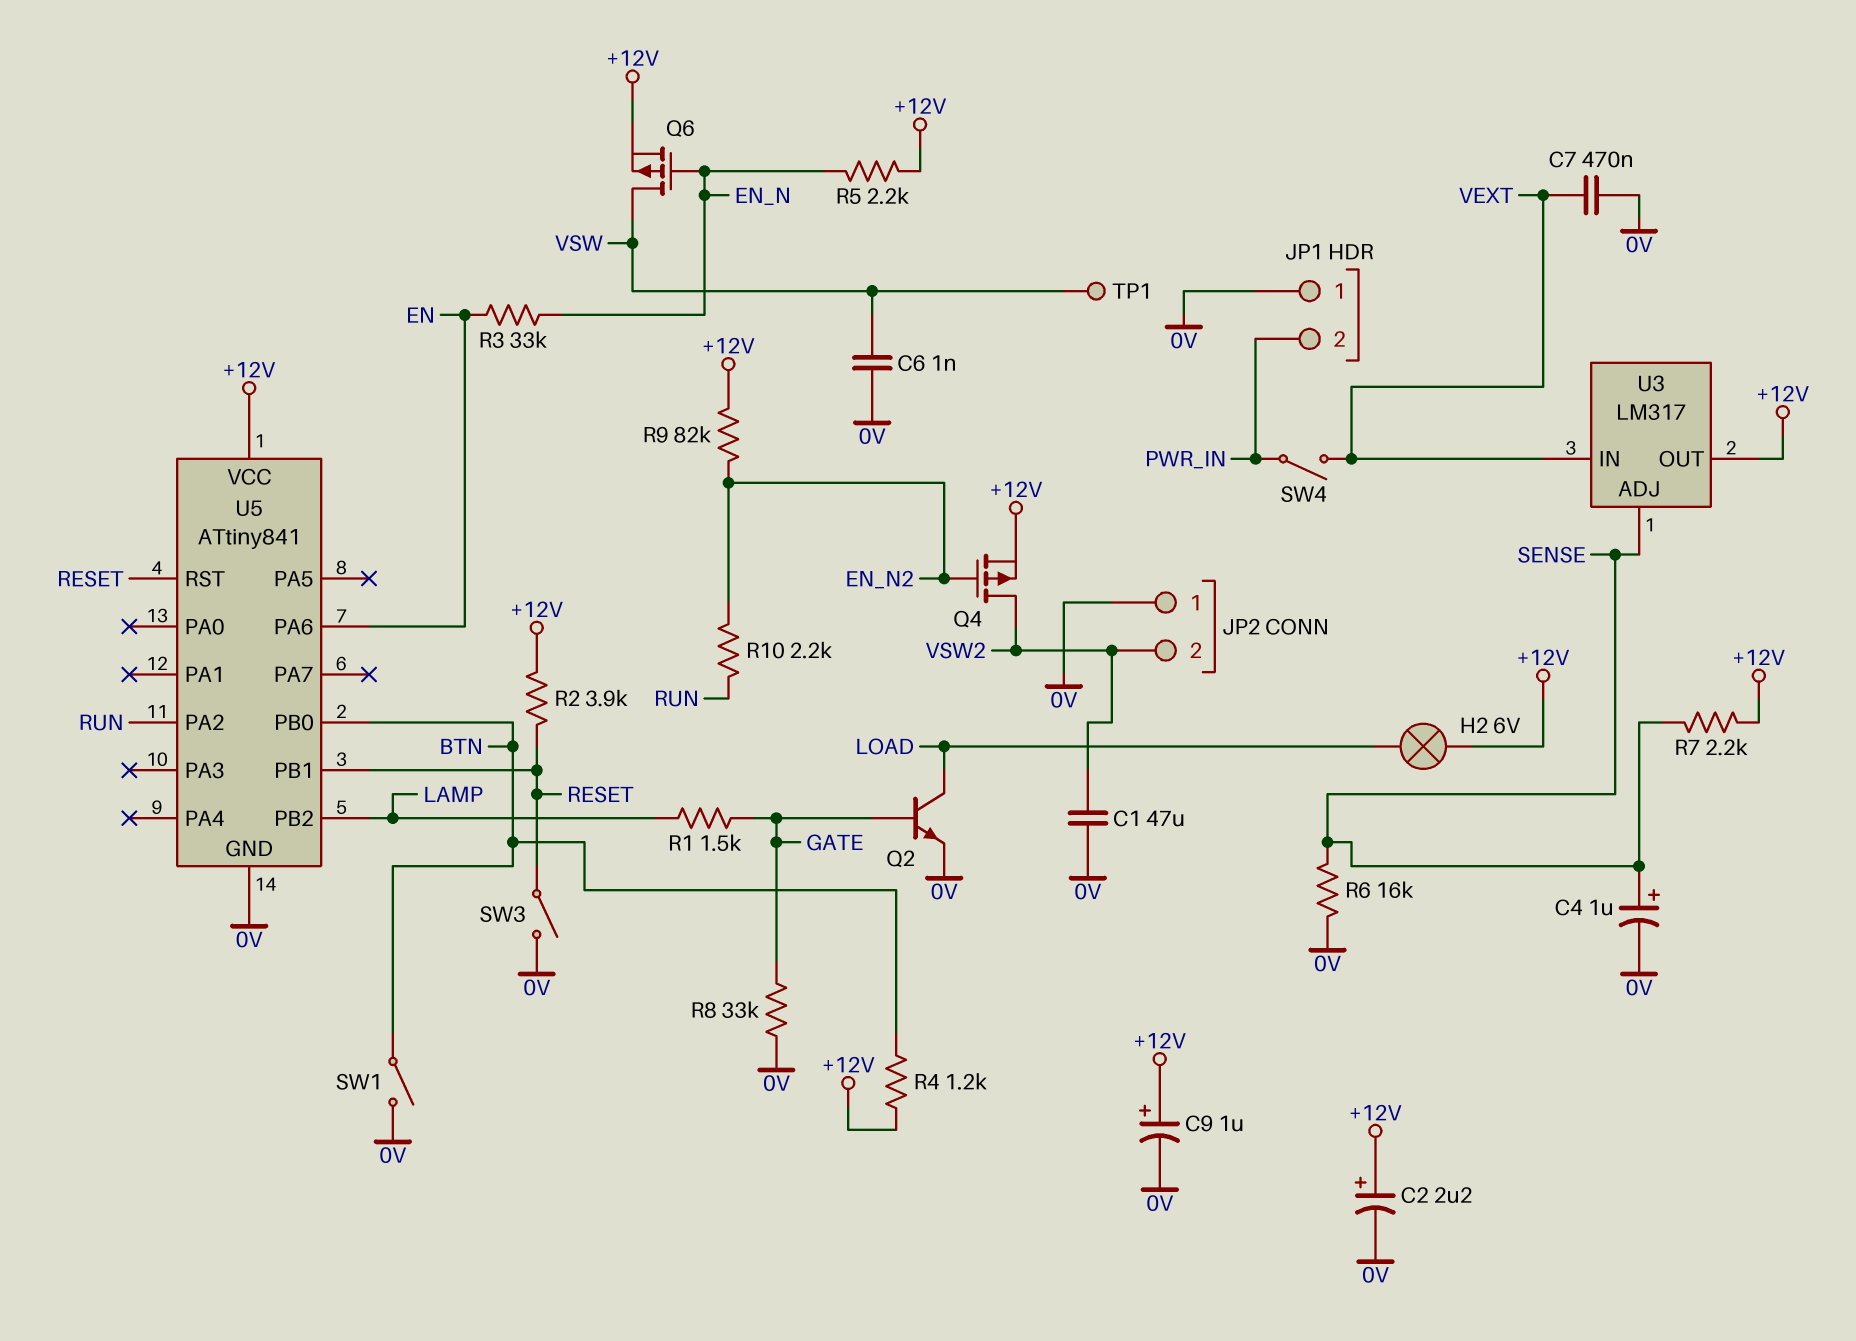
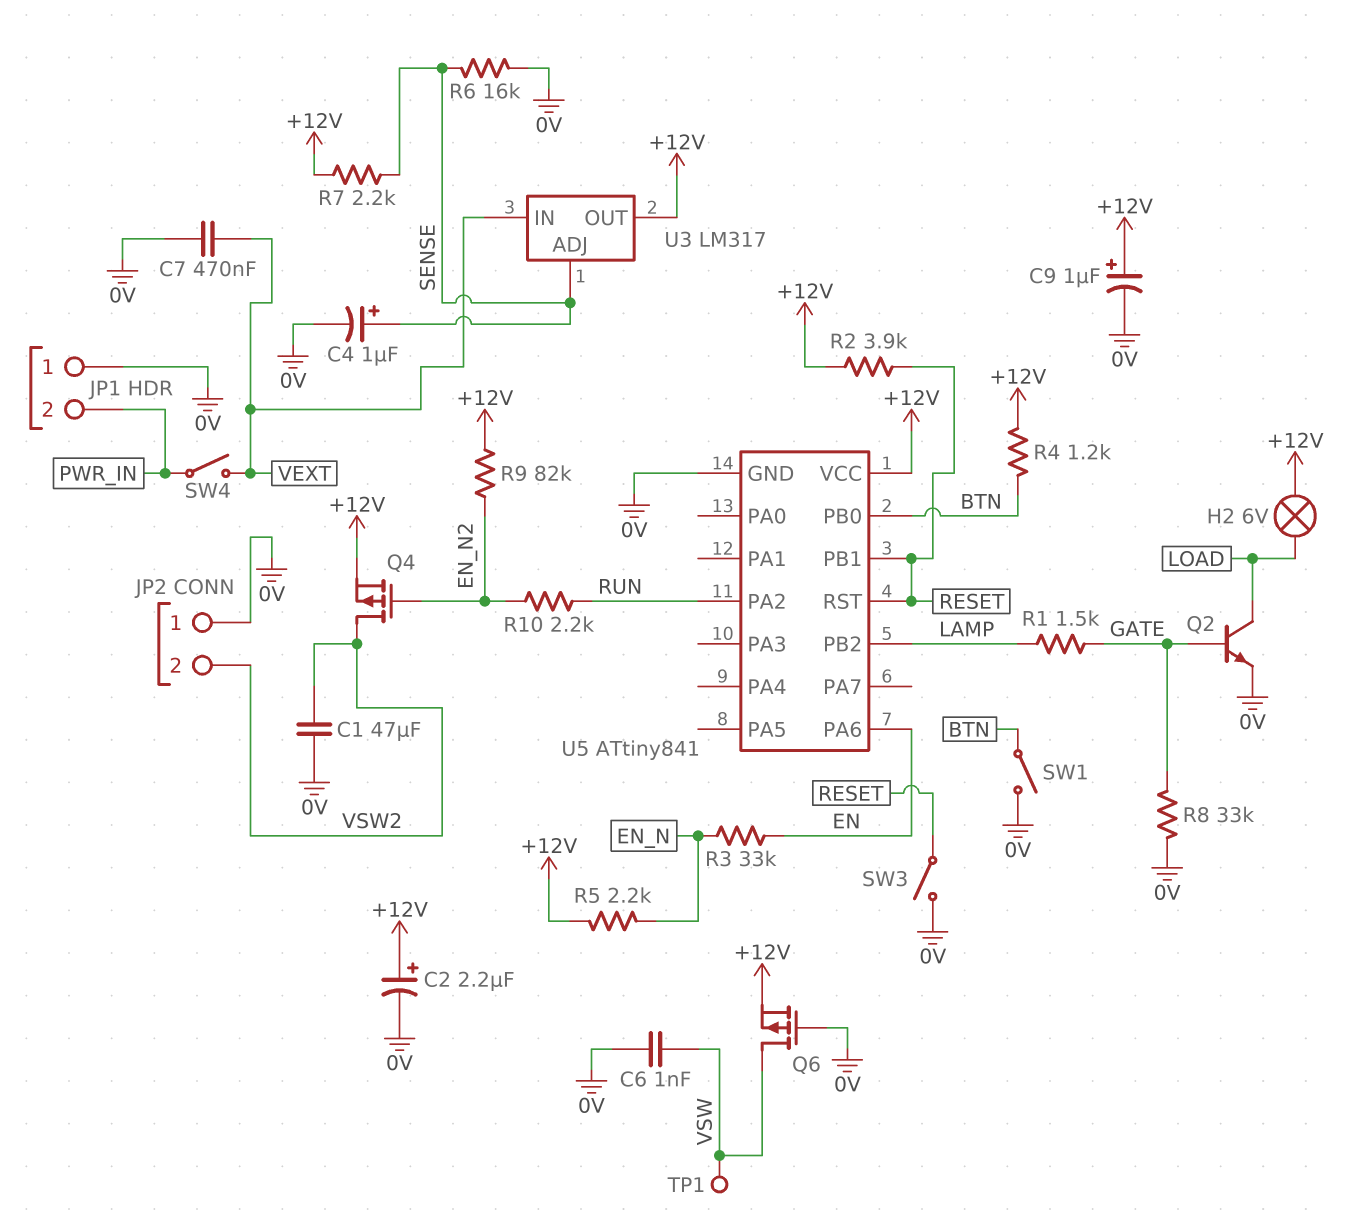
Q6: PMOS (G EN_N, D VSW, S +12V) -> PMOS (G 0V, D VSW, S +12V)

